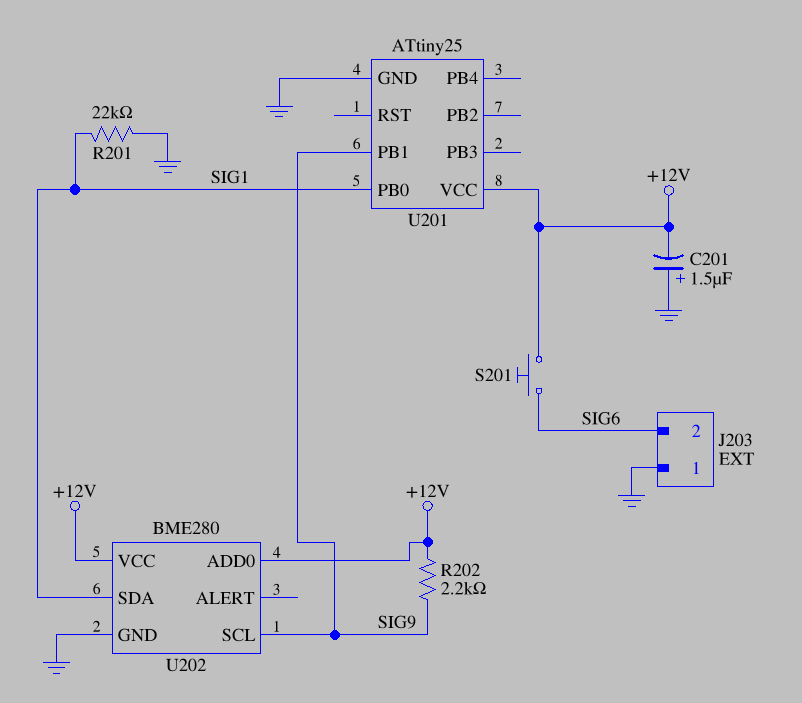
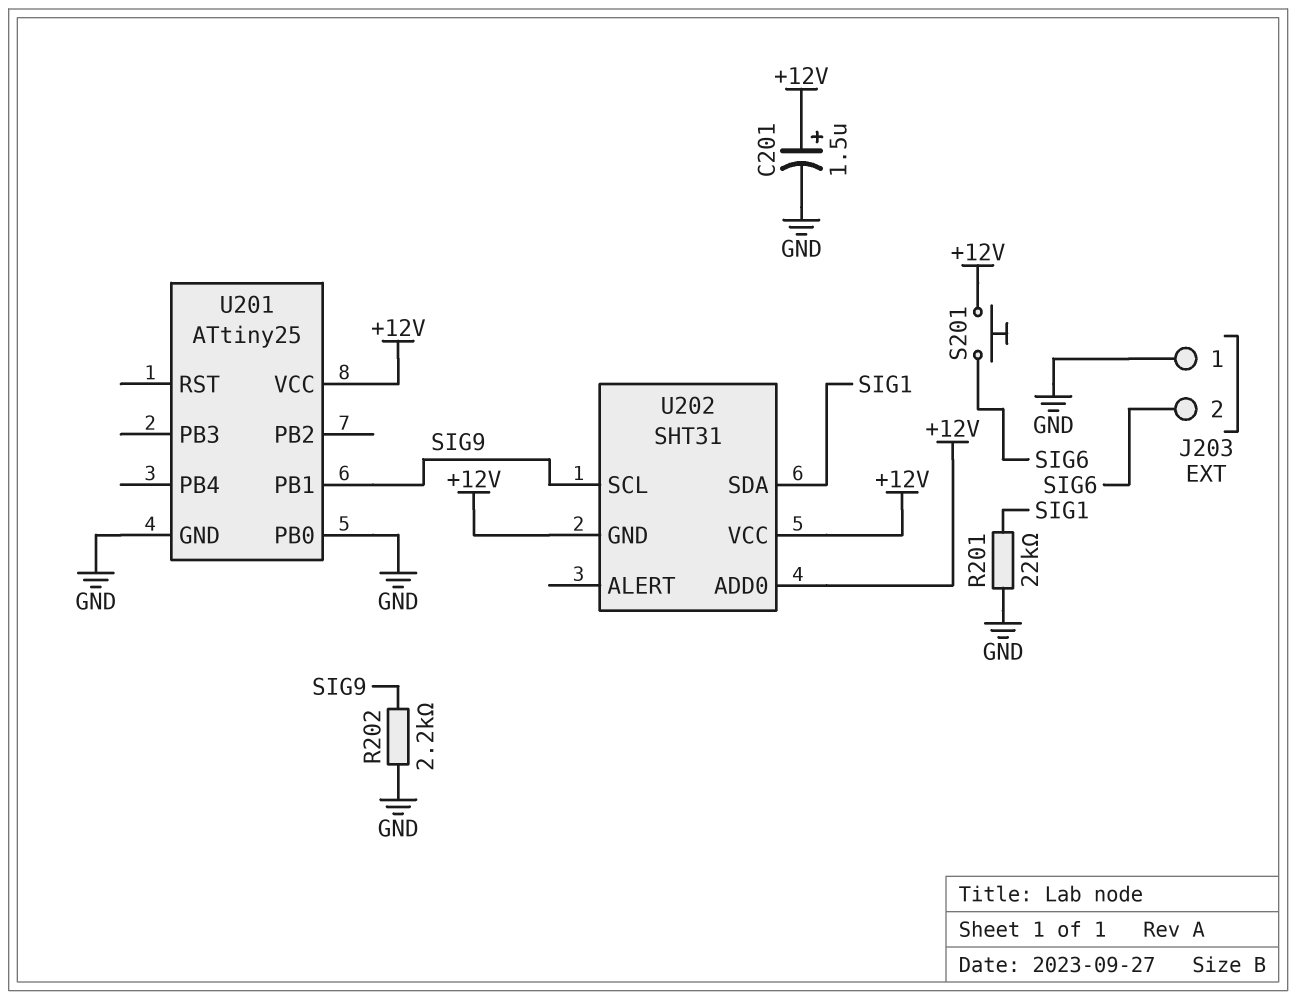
C201: 1.5uF (plus GND, minus +12V) -> 1.5uF (plus +12V, minus GND)
R202: 2.2k (+12V, SIG9) -> 2.2k (GND, SIG9)
U201 pin PB0: SIG1 -> GND
U202: BME280 -> SHT31
U202 pin GND: GND -> +12V

